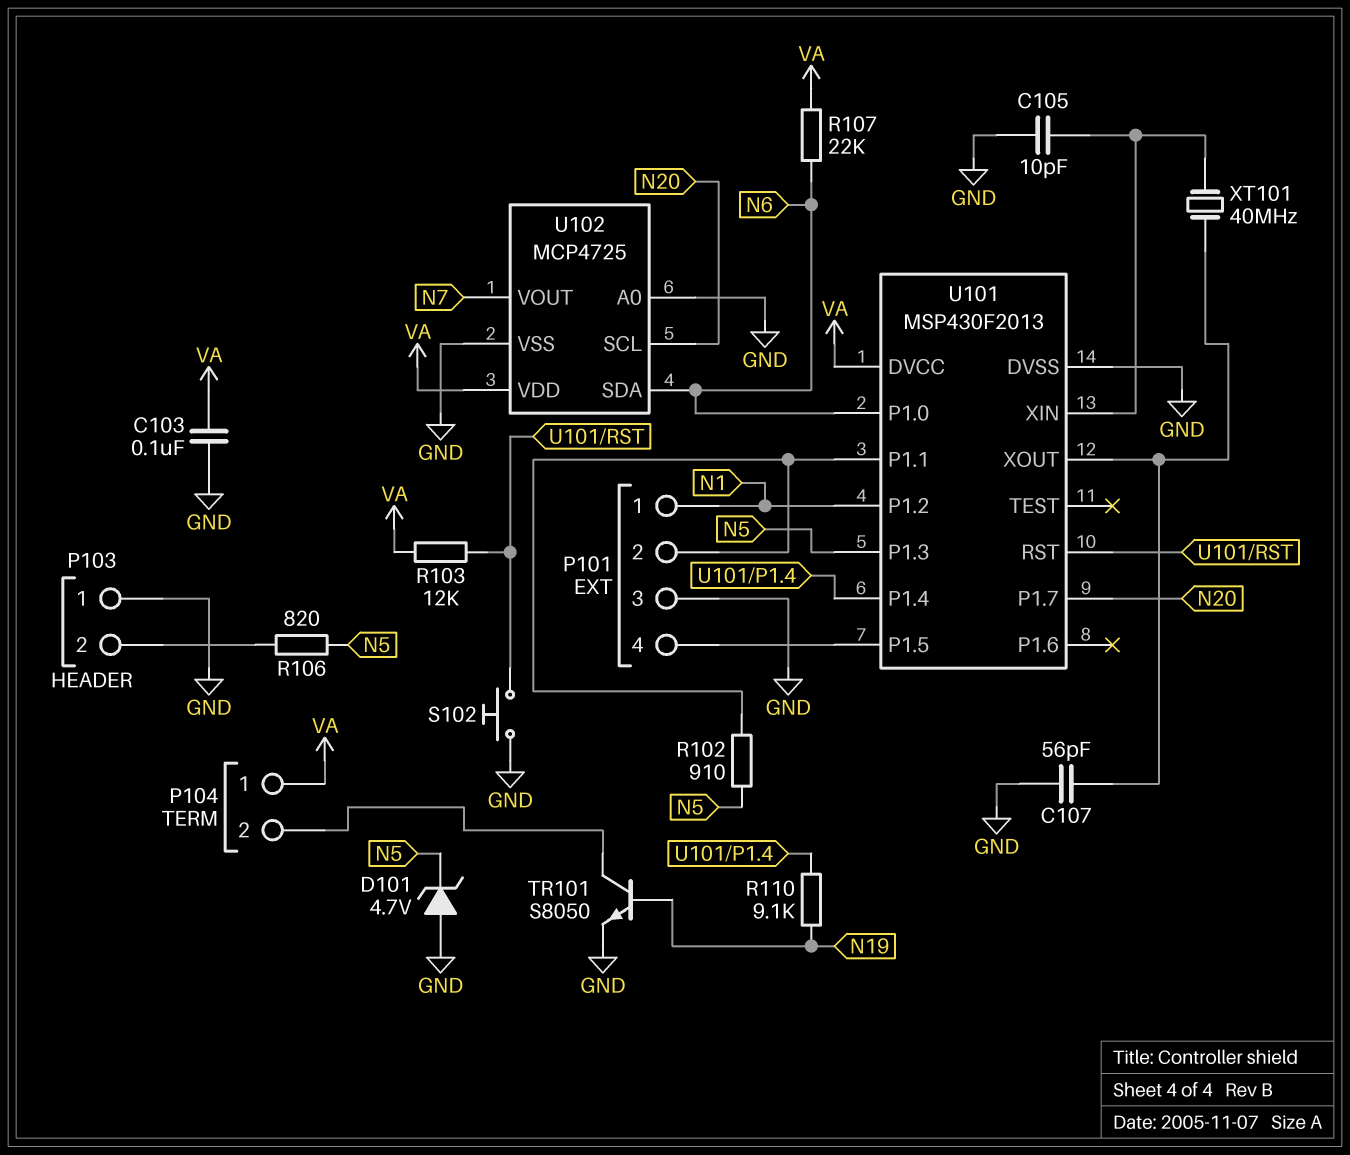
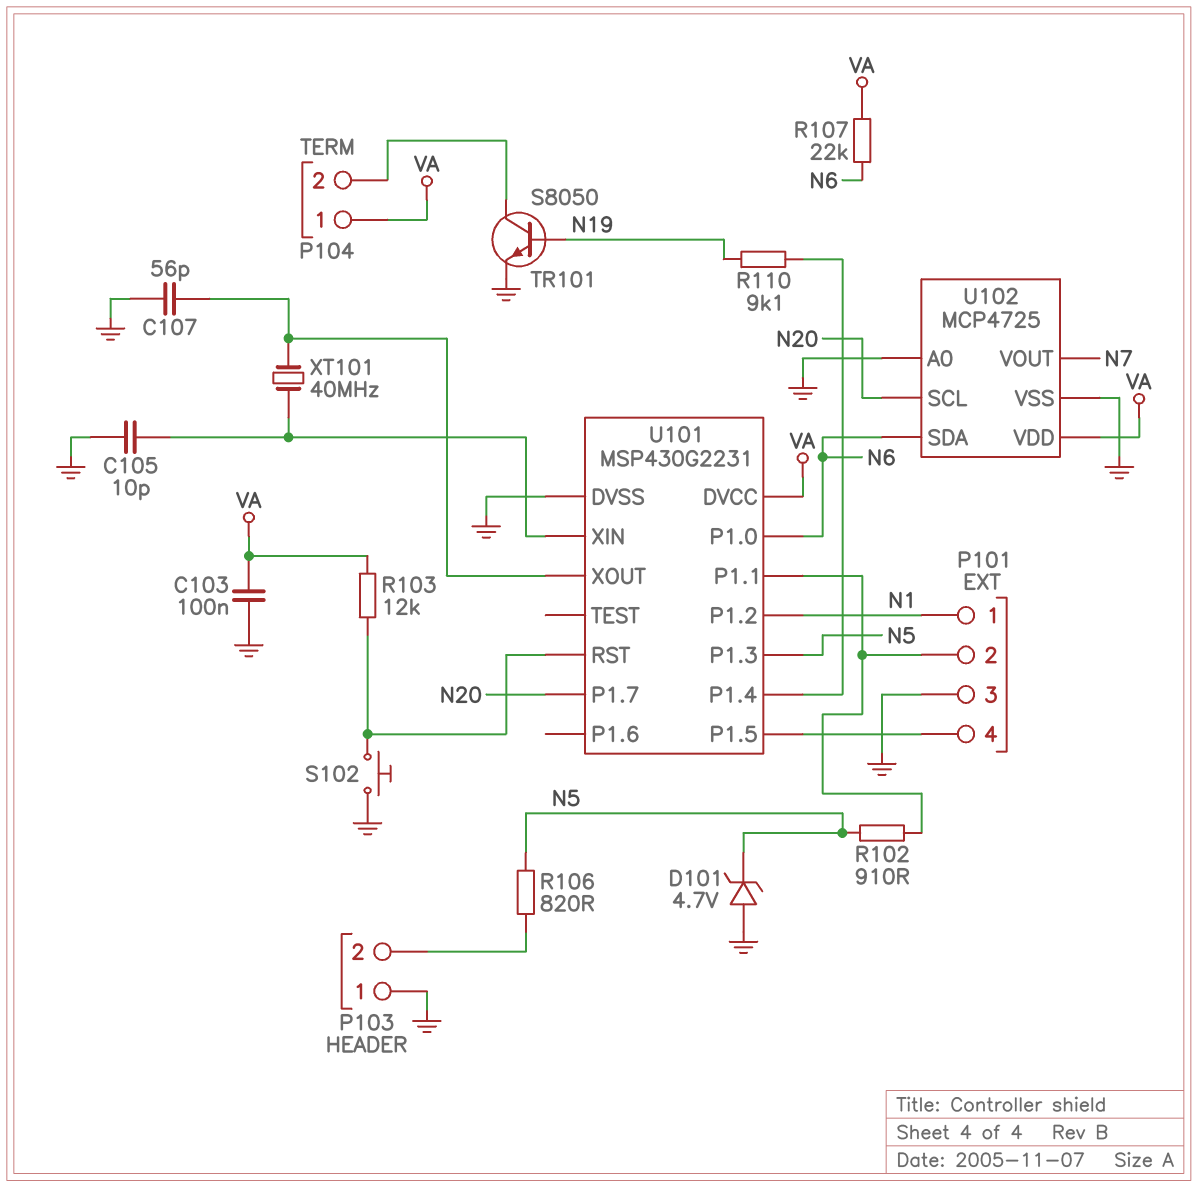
U101: MSP430F2013 -> MSP430G2231

